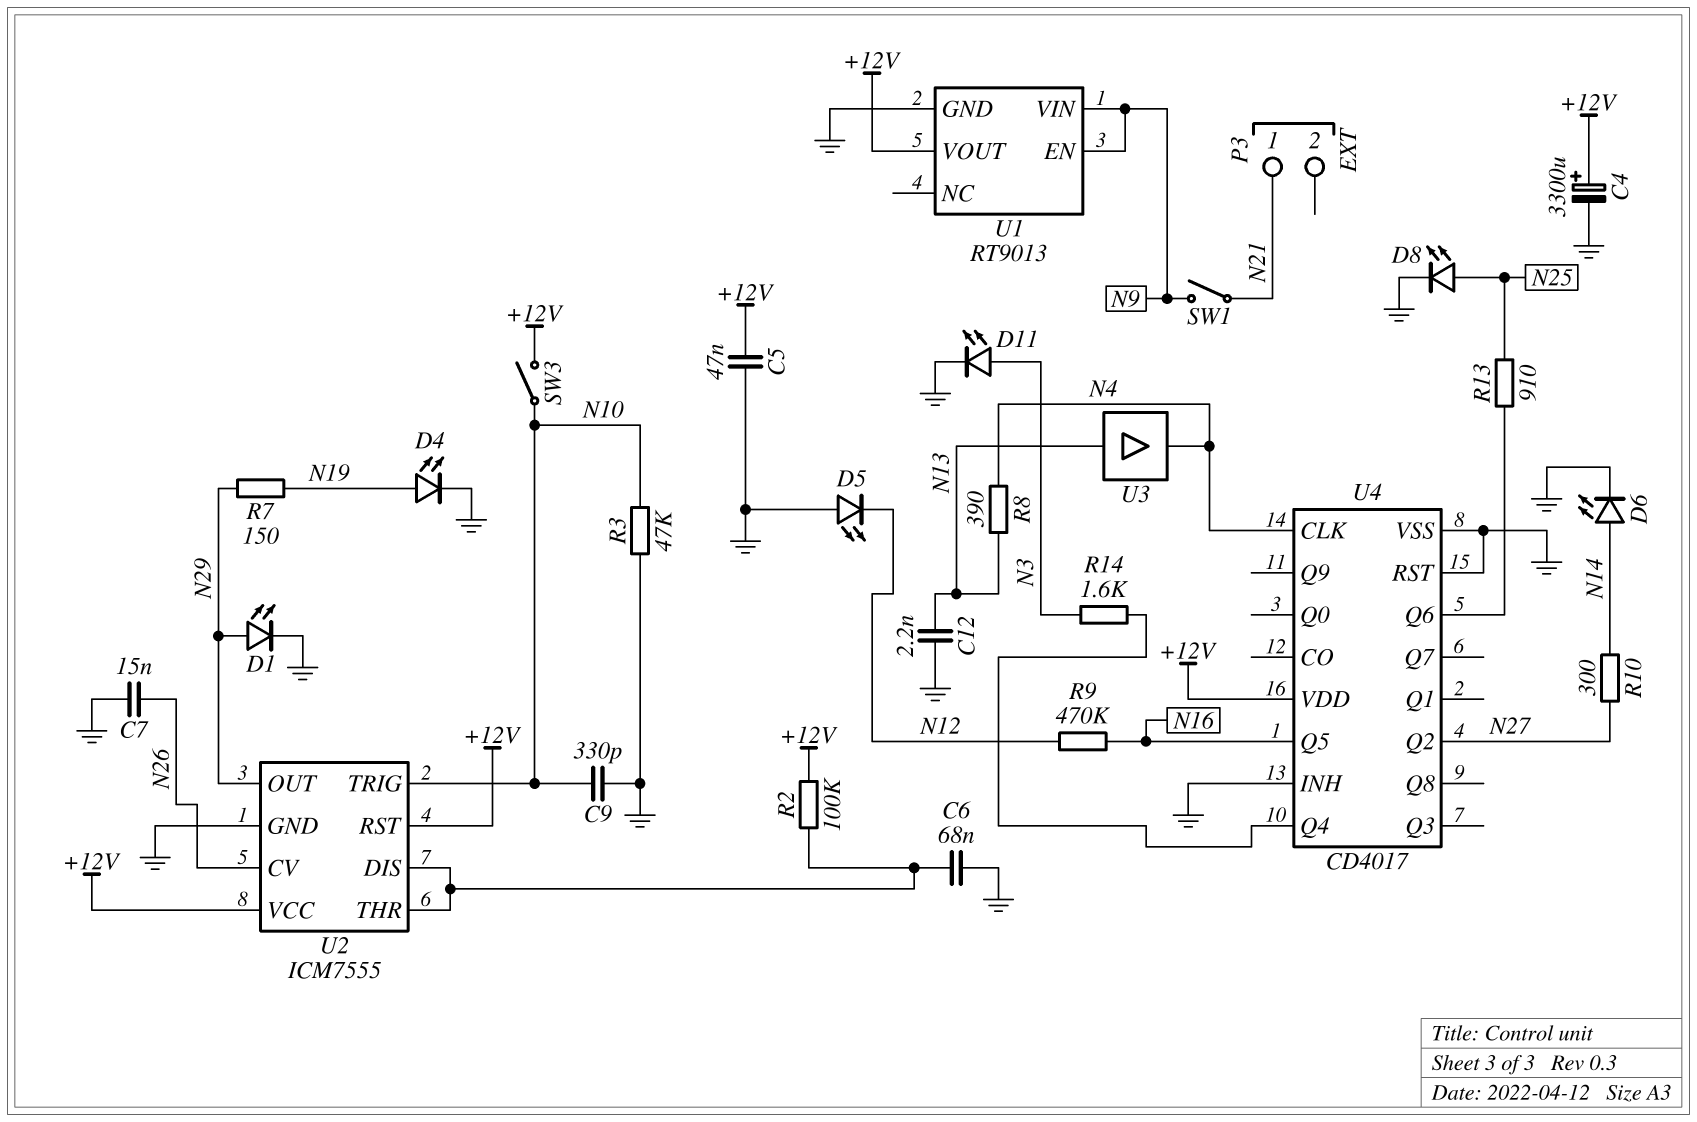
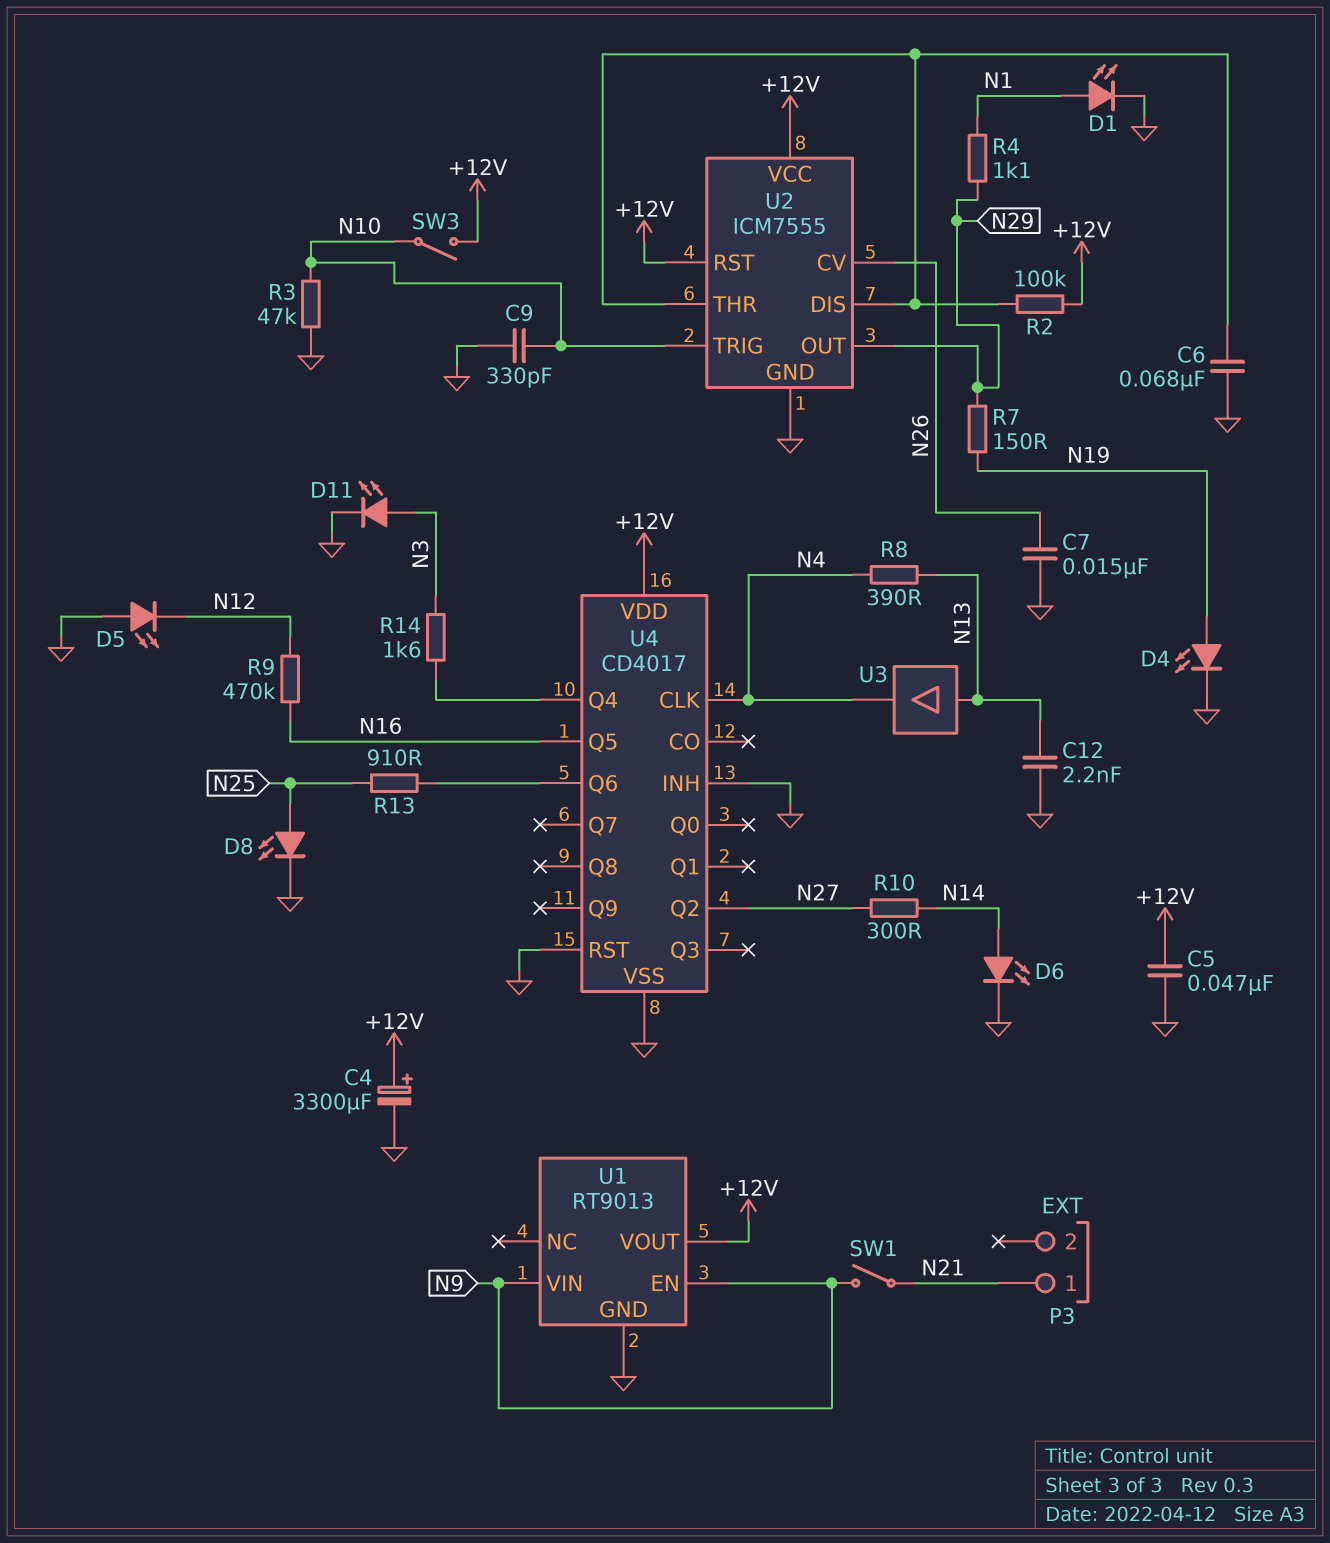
D1: LED (A N29, K GND) -> LED (A N1, K GND)
R4: none -> 1.1k (N1, N29)

